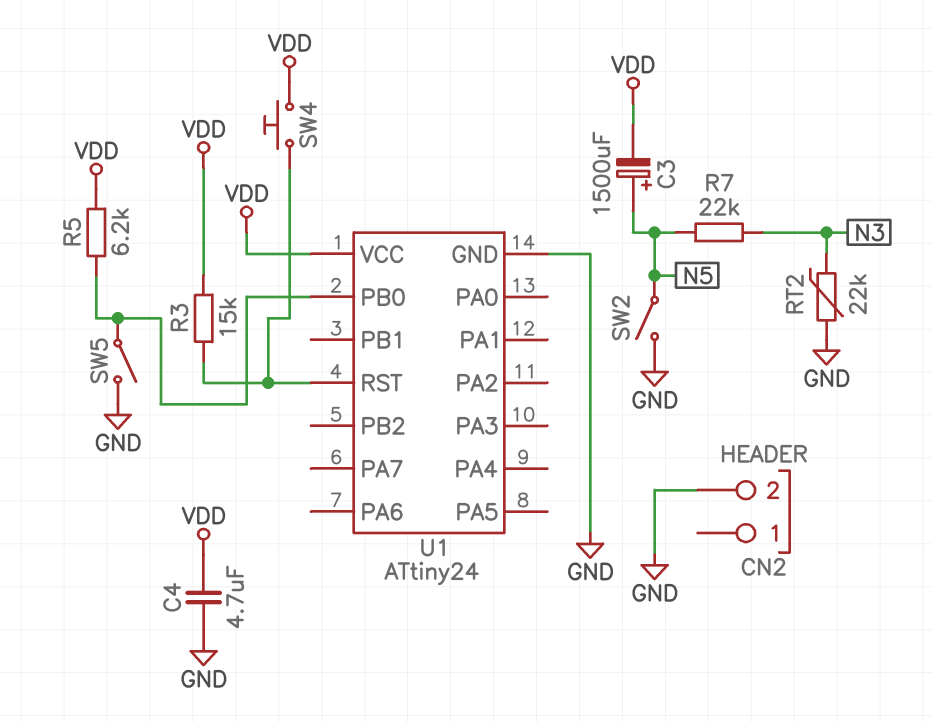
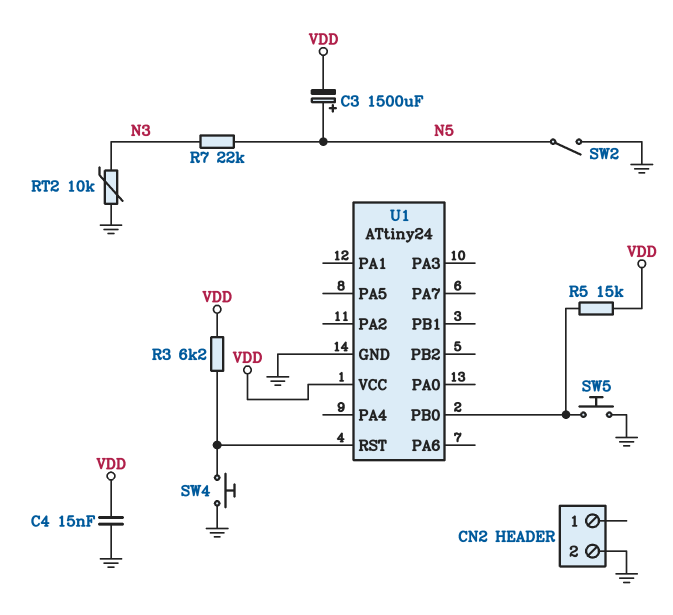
C4: 4.7uF (GND, VDD) -> 15nF (GND, VDD)
R3: 15k (U1/RST, VDD) -> 6.2k (U1/RST, VDD)
R5: 6.2k (U1/PB0, VDD) -> 15k (U1/PB0, VDD)
RT2: 22k (GND, N3) -> 10k (GND, N3)
SW4: button (U1/RST, VDD) -> button (GND, U1/RST)
SW5: switch (GND, U1/PB0) -> button (GND, U1/PB0)

